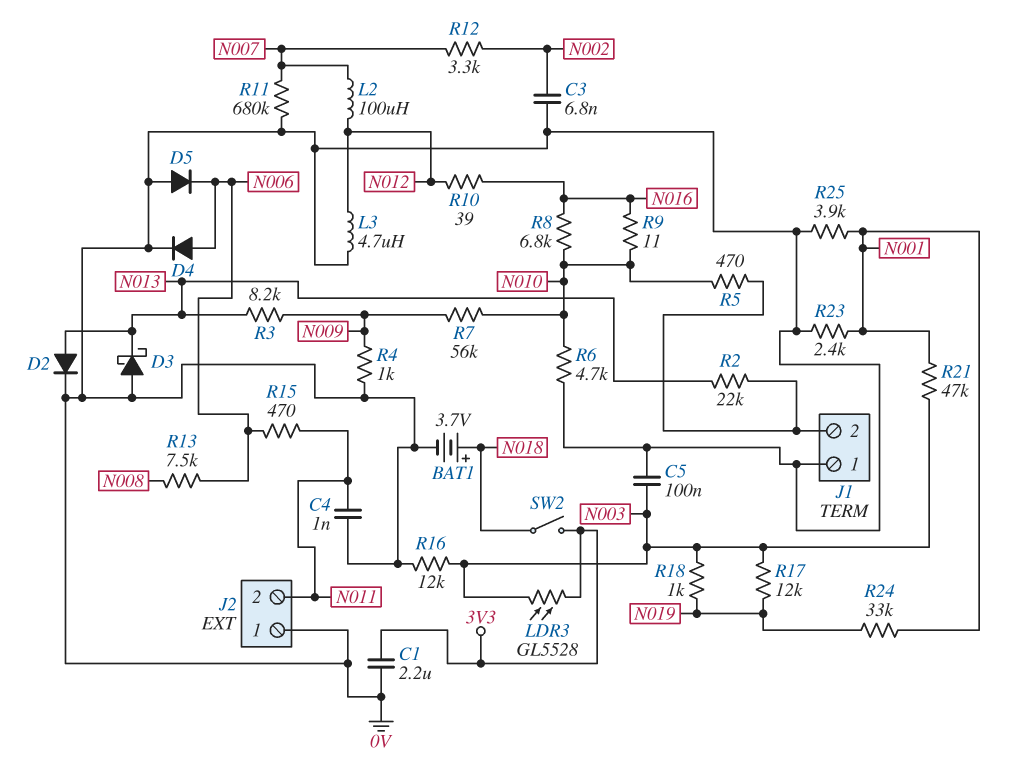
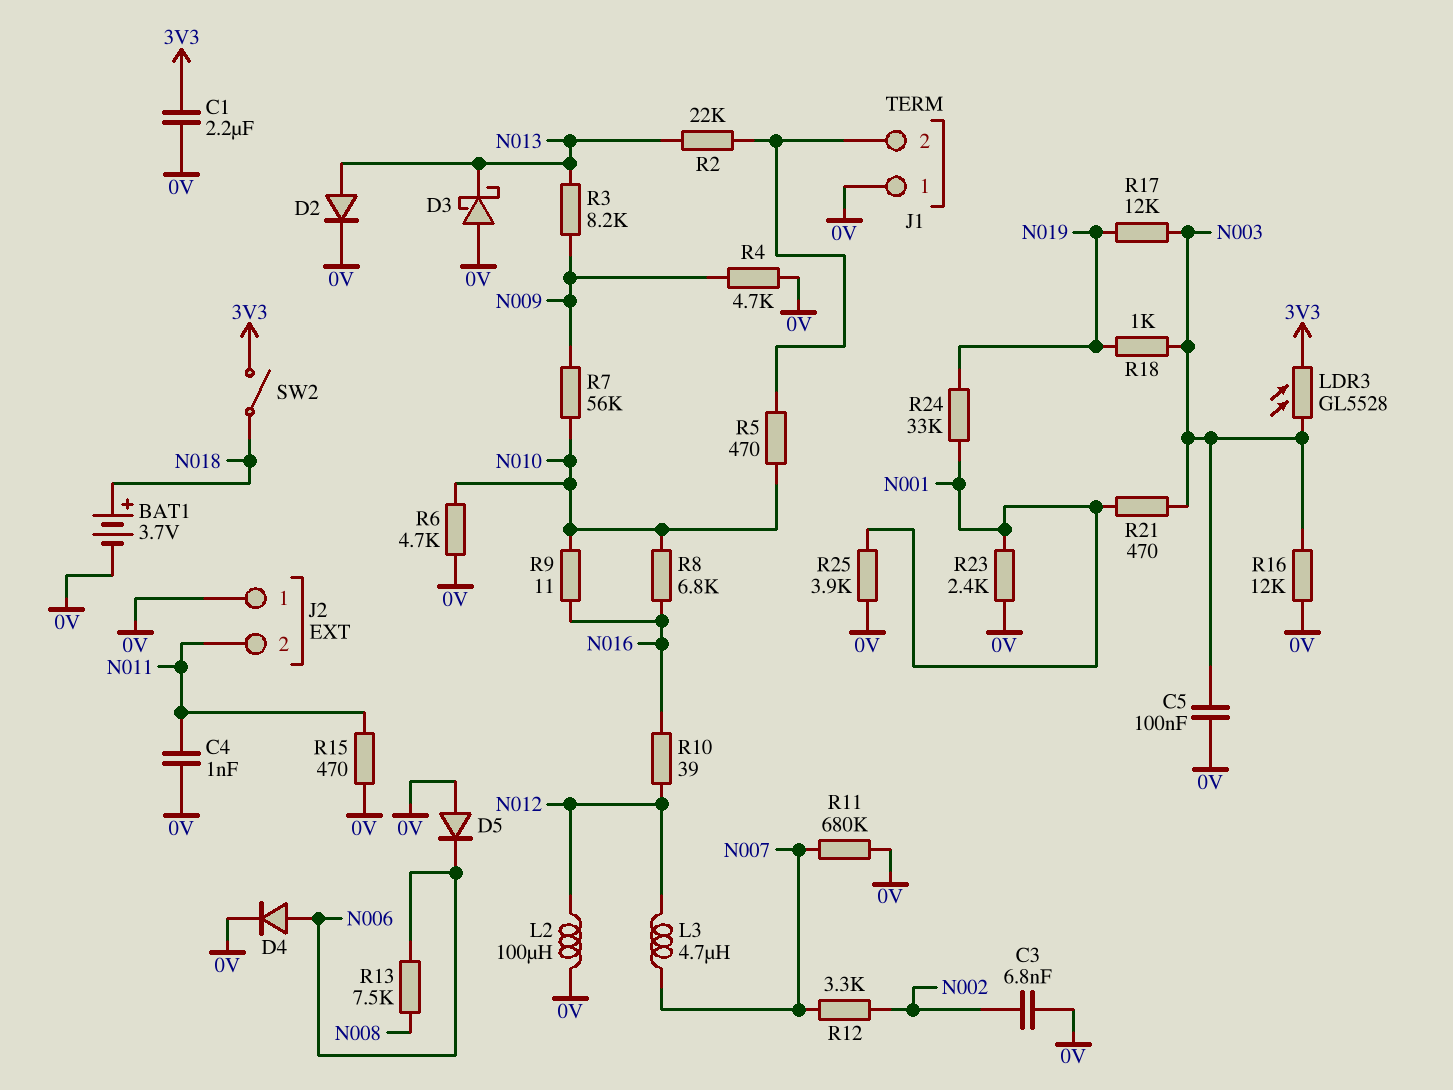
L2: 100uH (N007, N012) -> 100uH (0V, N012)
L3: 4.7uH (0V, N012) -> 4.7uH (N007, N012)
R4: 1k (0V, N009) -> 4.7k (0V, N009)
R15: 470 (N006, N011) -> 470 (0V, N011)
R21: 47k (N001, N003) -> 470 (N001, N003)

